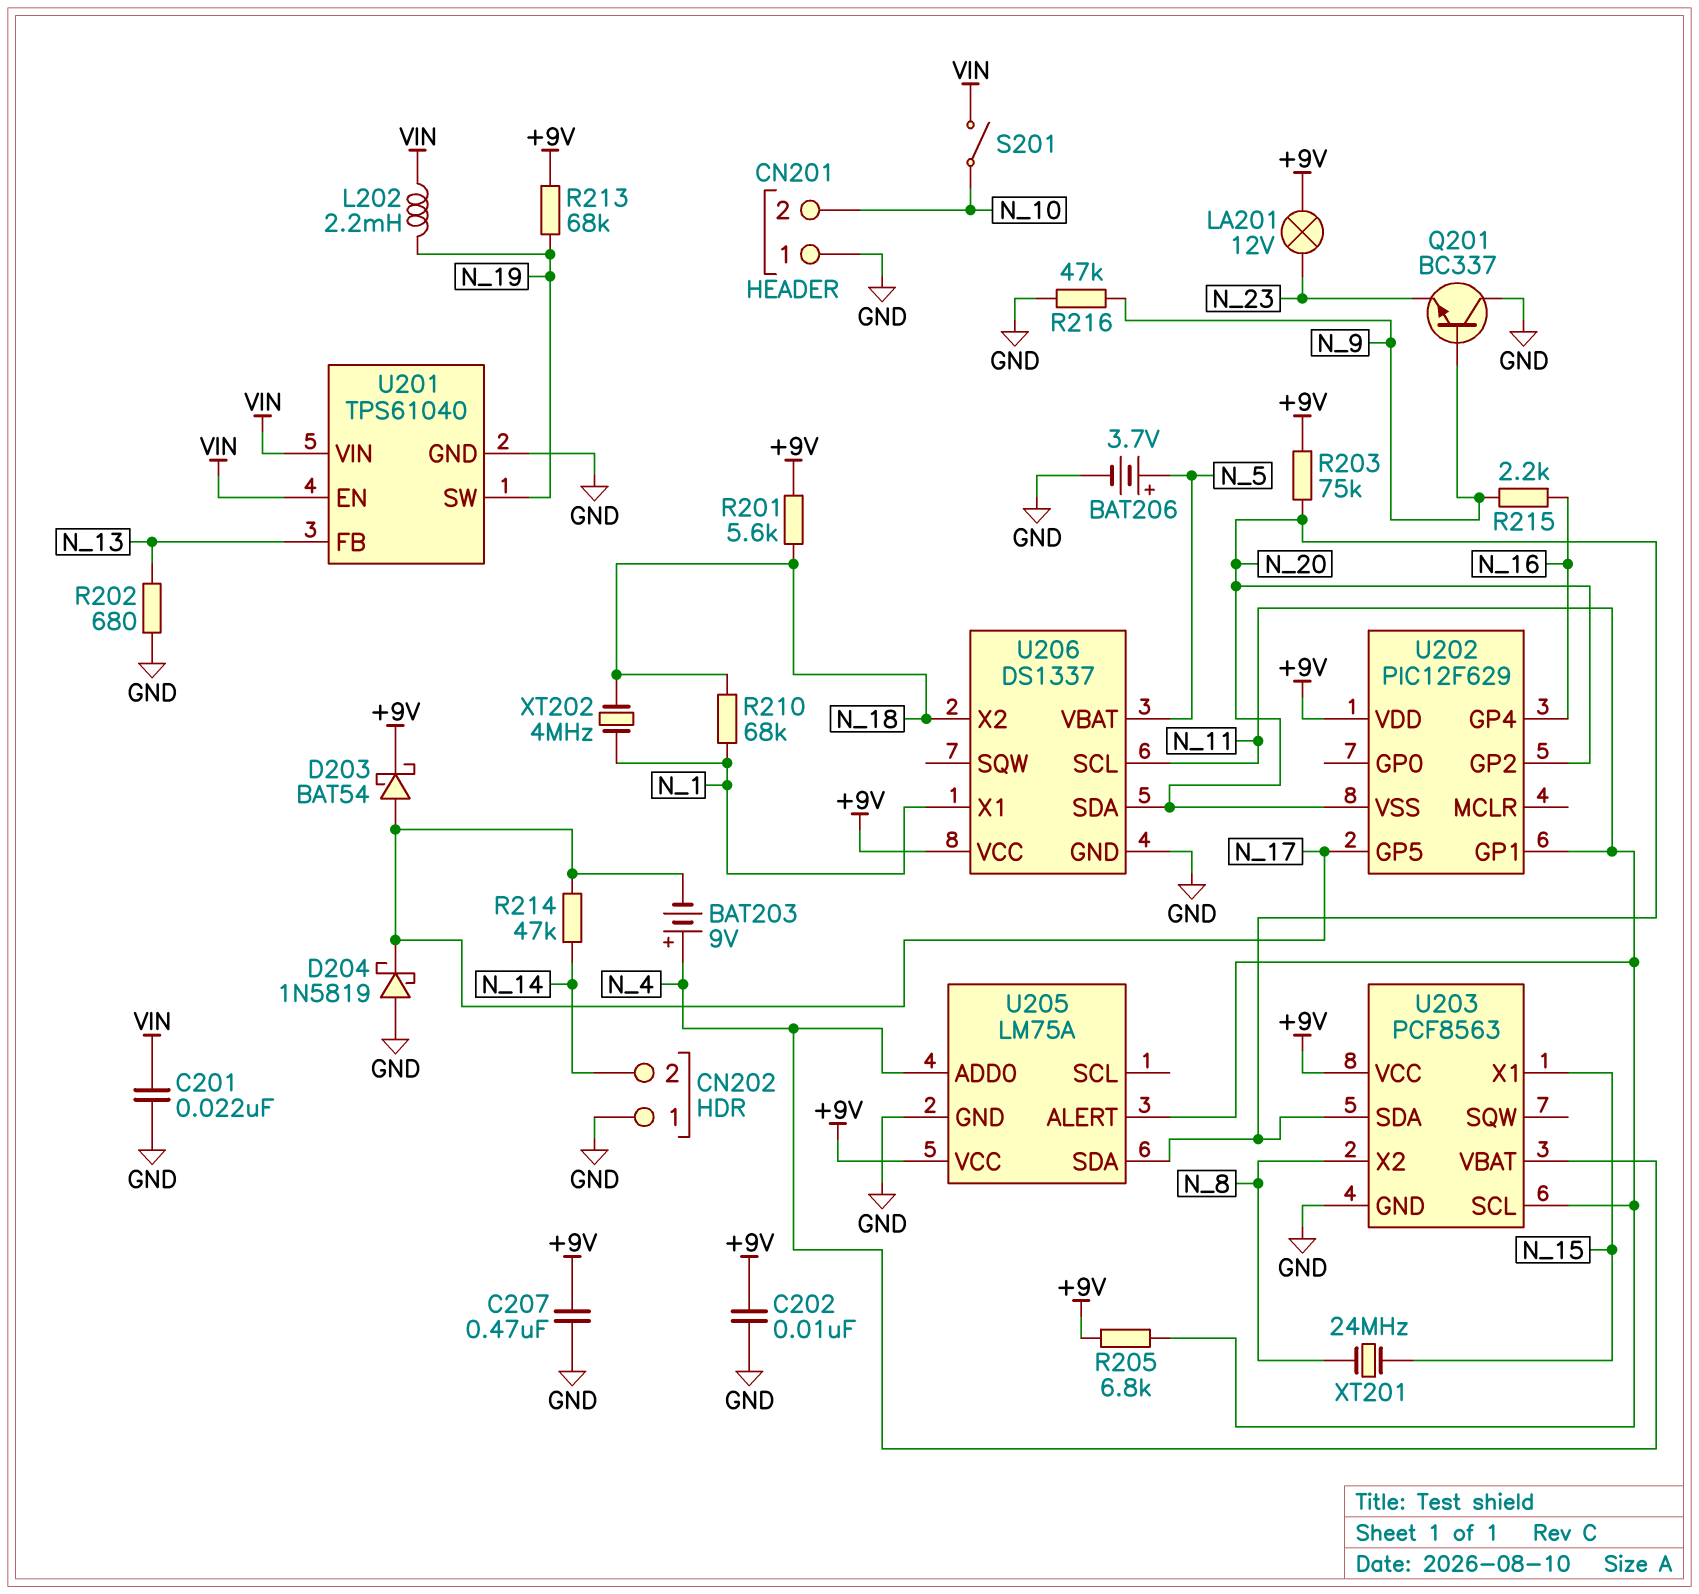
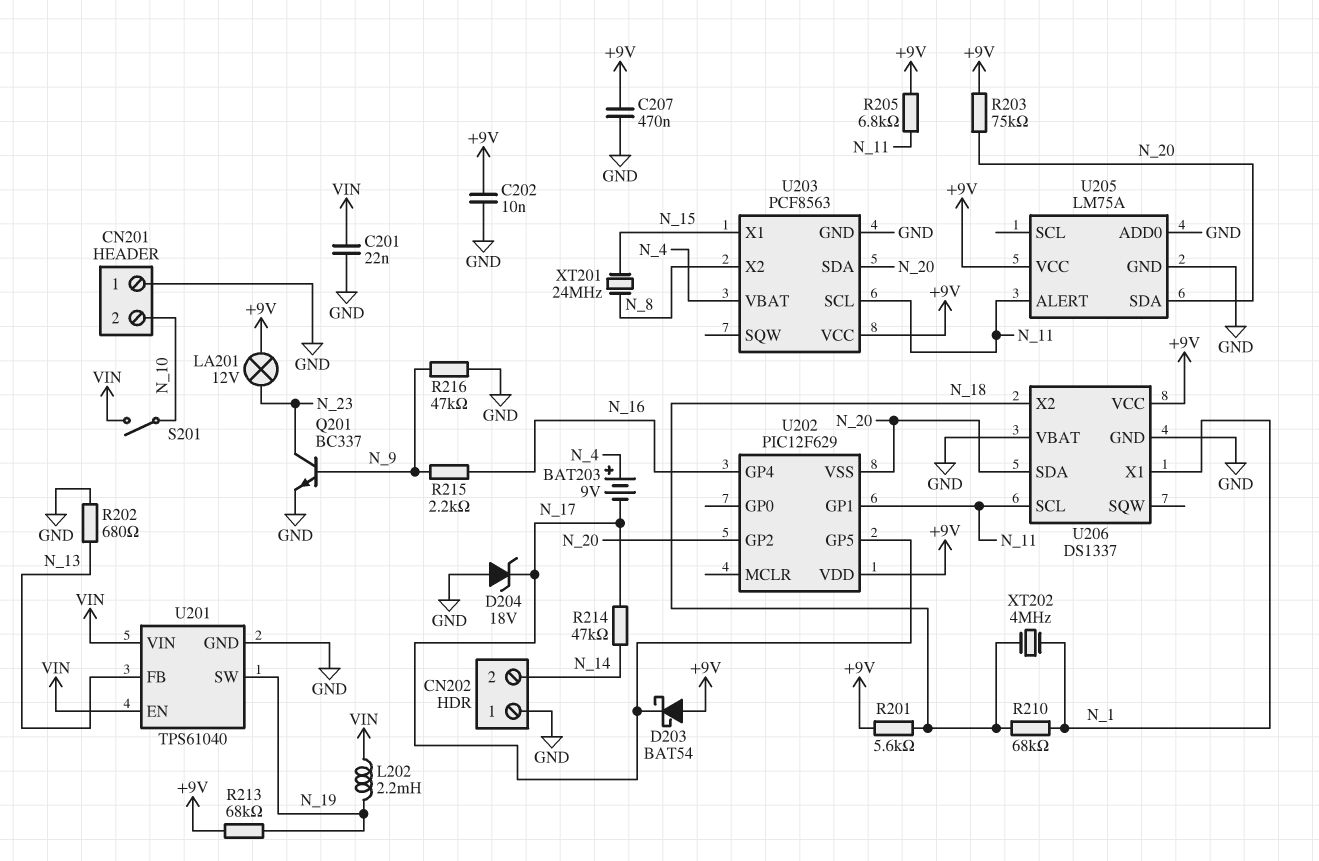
BAT206: 3.7V (plus N_5, minus GND) -> none
D203: schottky BAT54 (A N_17, K +9V) -> schottky BAT54 (A +9V, K N_17)
D204: schottky 1N5819 (A GND, K N_17) -> zener 18V (A GND, K N_17)
Q201: NPN BC337 (B N_9, C GND, E N_23) -> NPN BC337 (B N_9, C N_23, E GND)
U205 pin ADD0: N_4 -> GND
U206 pin VBAT: N_5 -> GND

